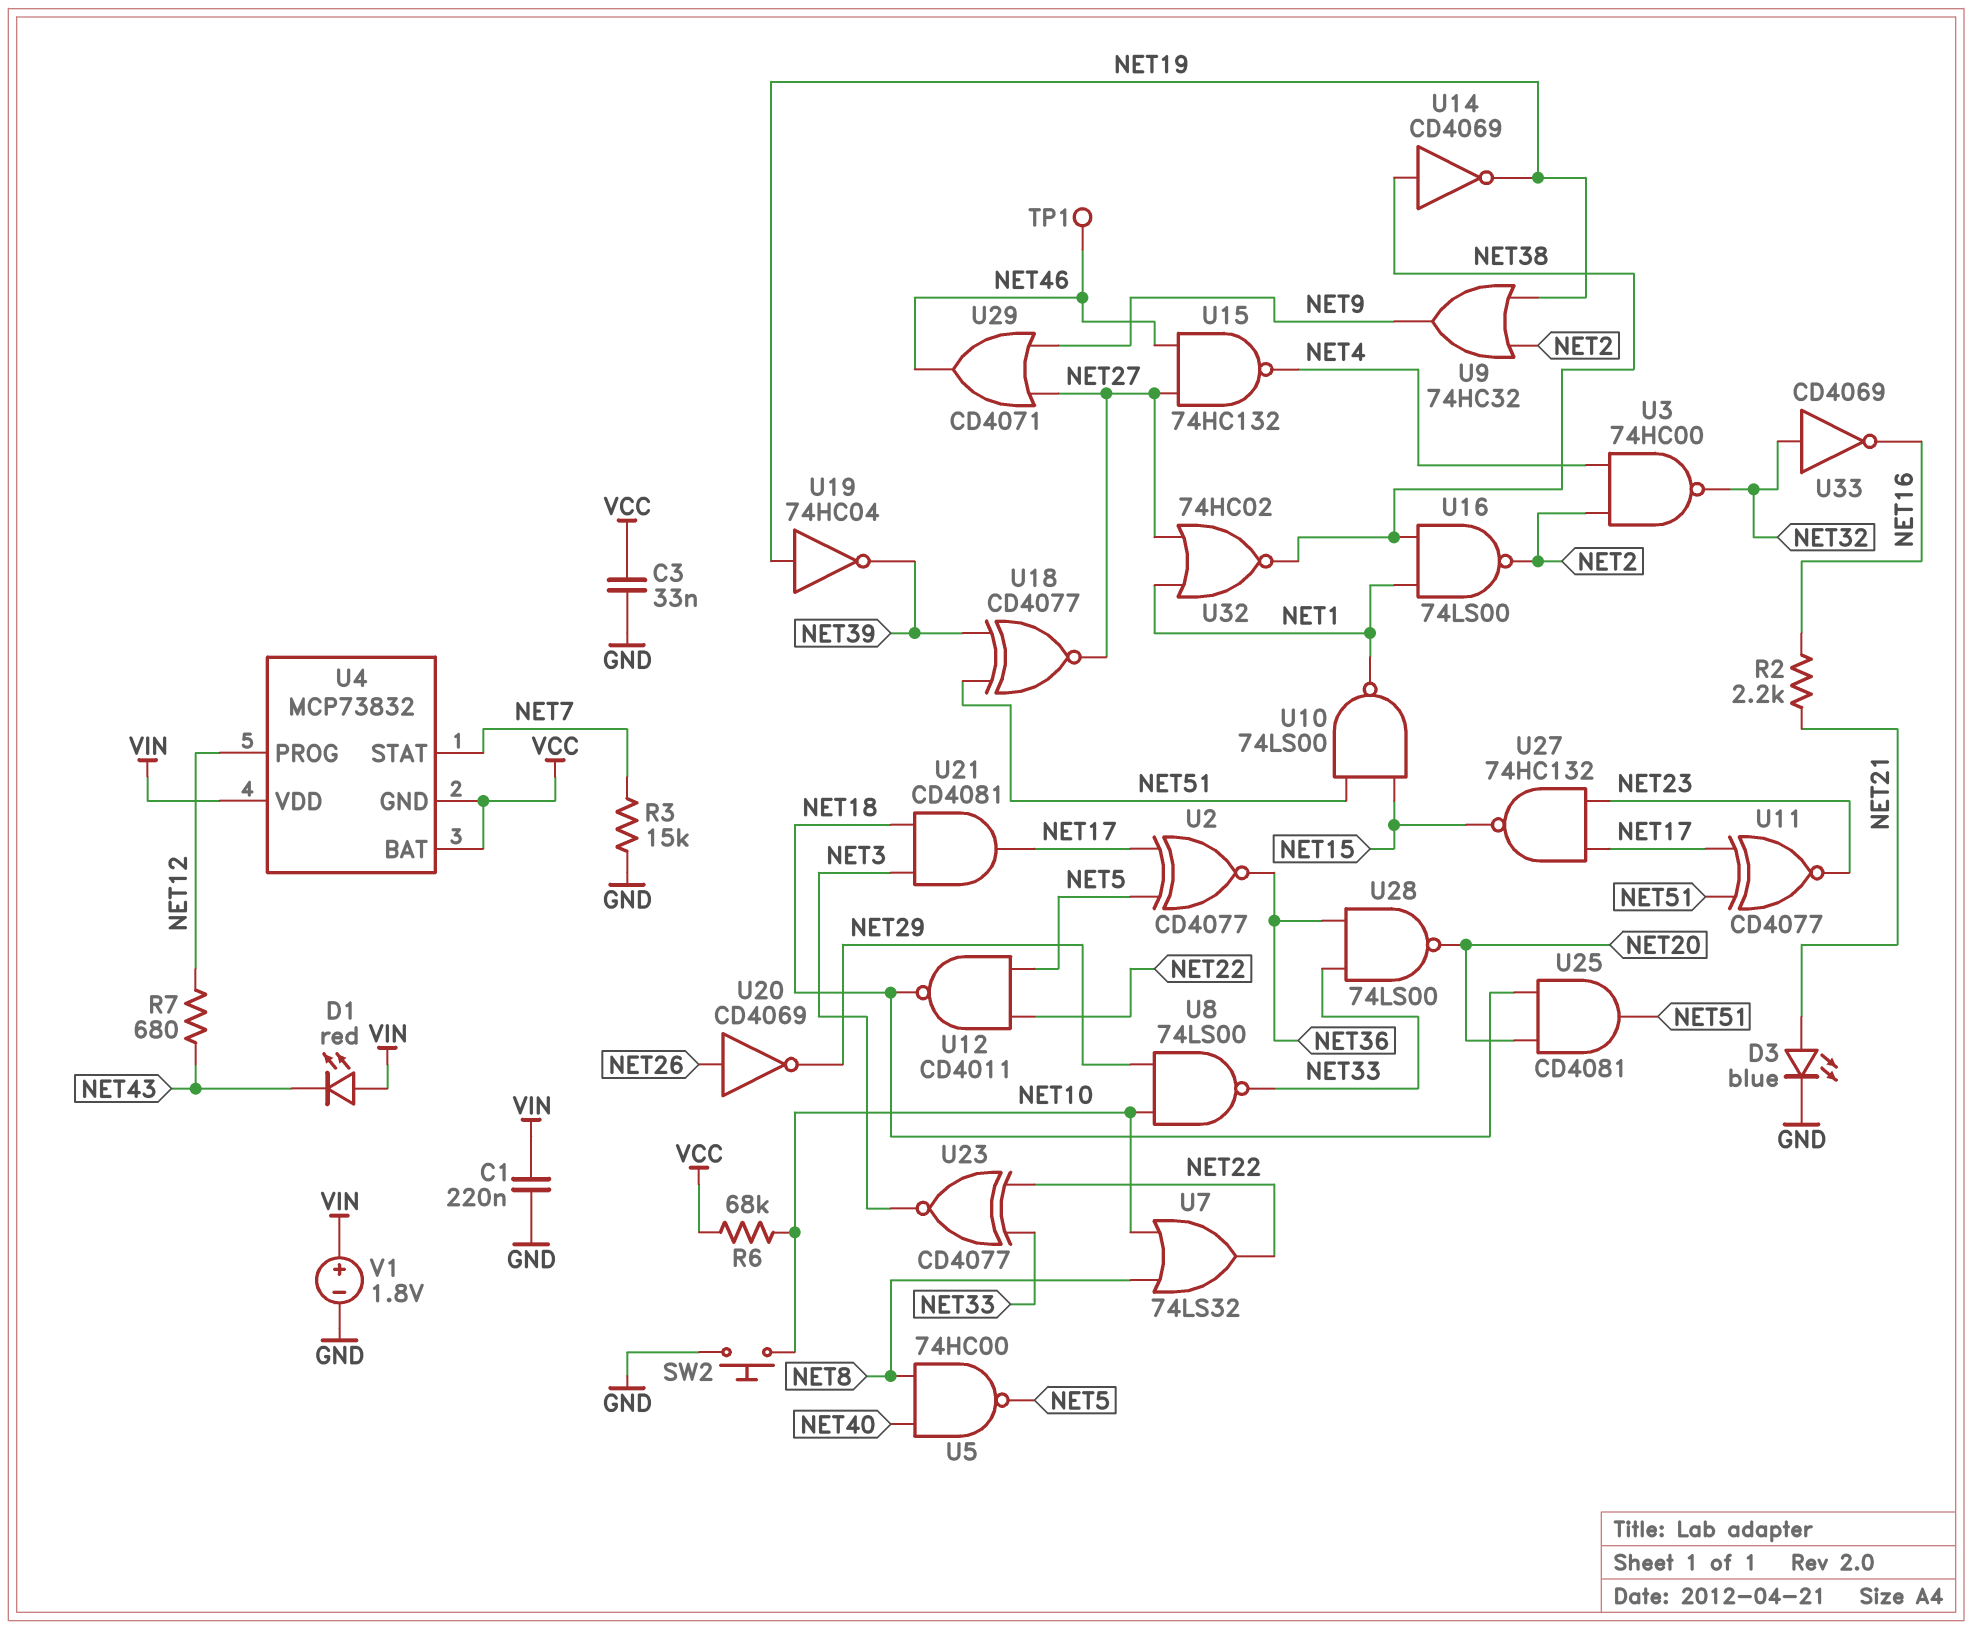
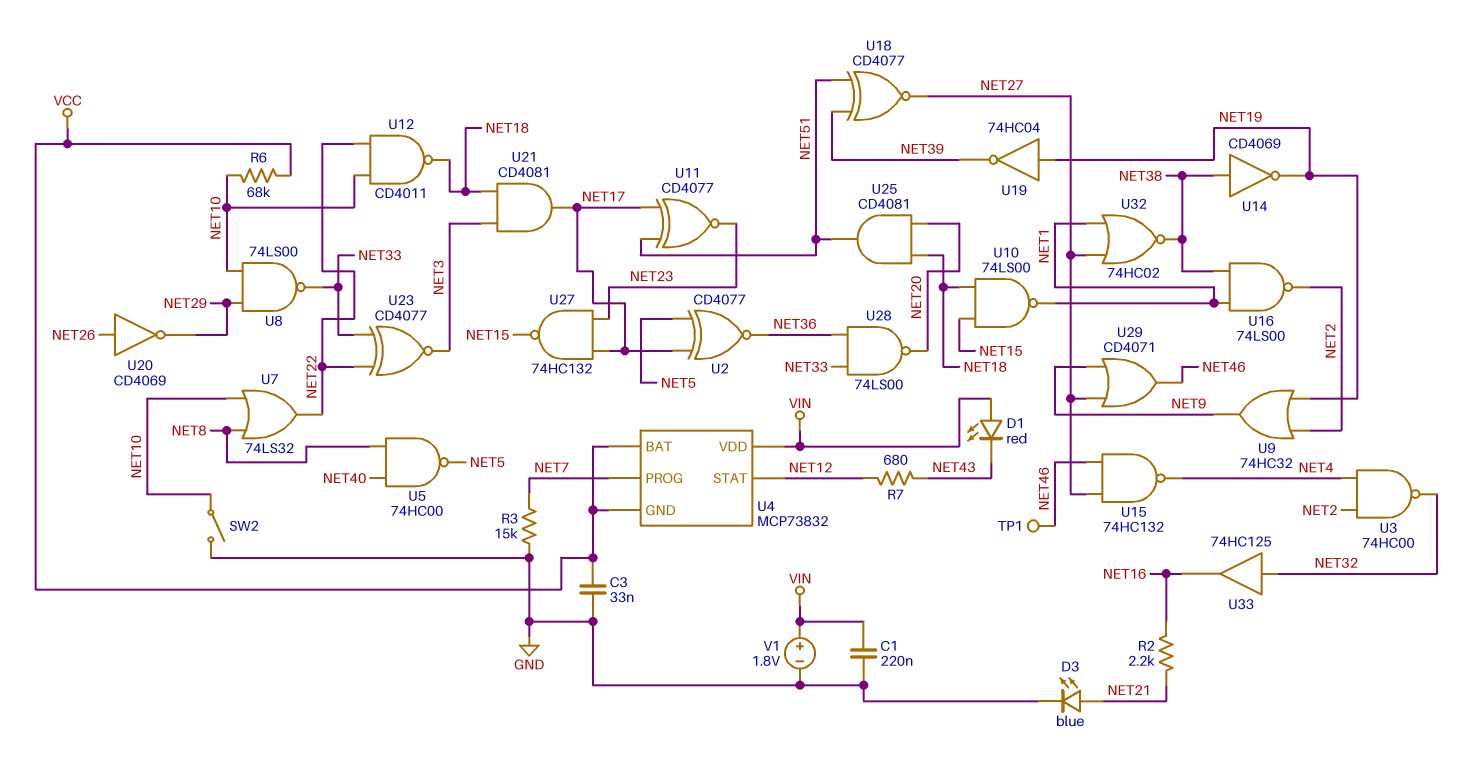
SW2: button (GND, NET10) -> switch (GND, NET10)
U4 pin PROG: NET12 -> NET7
U4 pin STAT: NET7 -> NET12
U10: NAND 74LS00 (in NET15, in NET51, out NET1) -> NAND 74LS00 (in NET15, in NET18, out NET1)
U12: NAND CD4011 (in NET5, in NET22, out NET18) -> NAND CD4011 (in NET10, in NET22, out NET18)
U33: NOT CD4069 (in NET32, out NET16) -> buffer 74HC125 (in NET32, out NET16)

